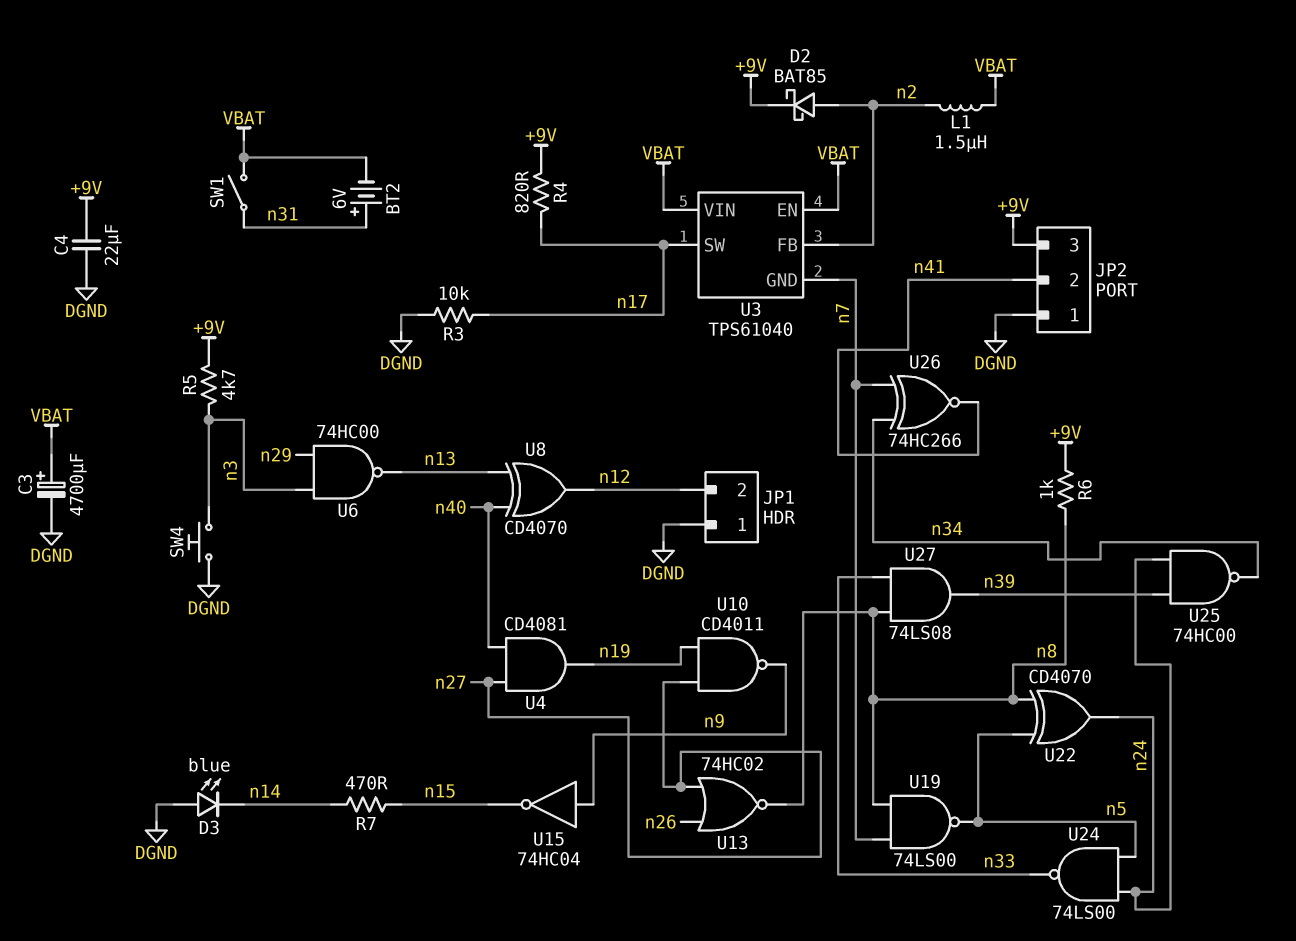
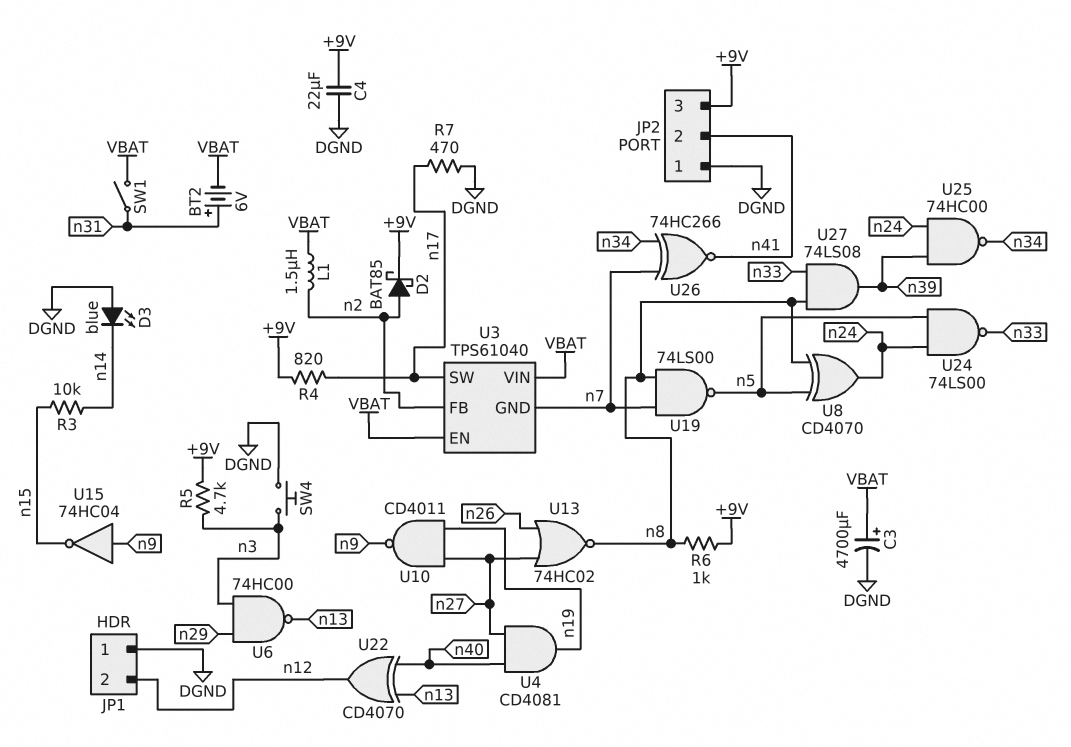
R3: 10k (DGND, n17) -> 10k (n14, n15)
R7: 470 (n14, n15) -> 470 (DGND, n17)
U8: XOR CD4070 (in n13, in n40, out n12) -> XOR CD4070 (in n5, in n8, out n24)
U22: XOR CD4070 (in n5, in n8, out n24) -> XOR CD4070 (in n13, in n40, out n12)

